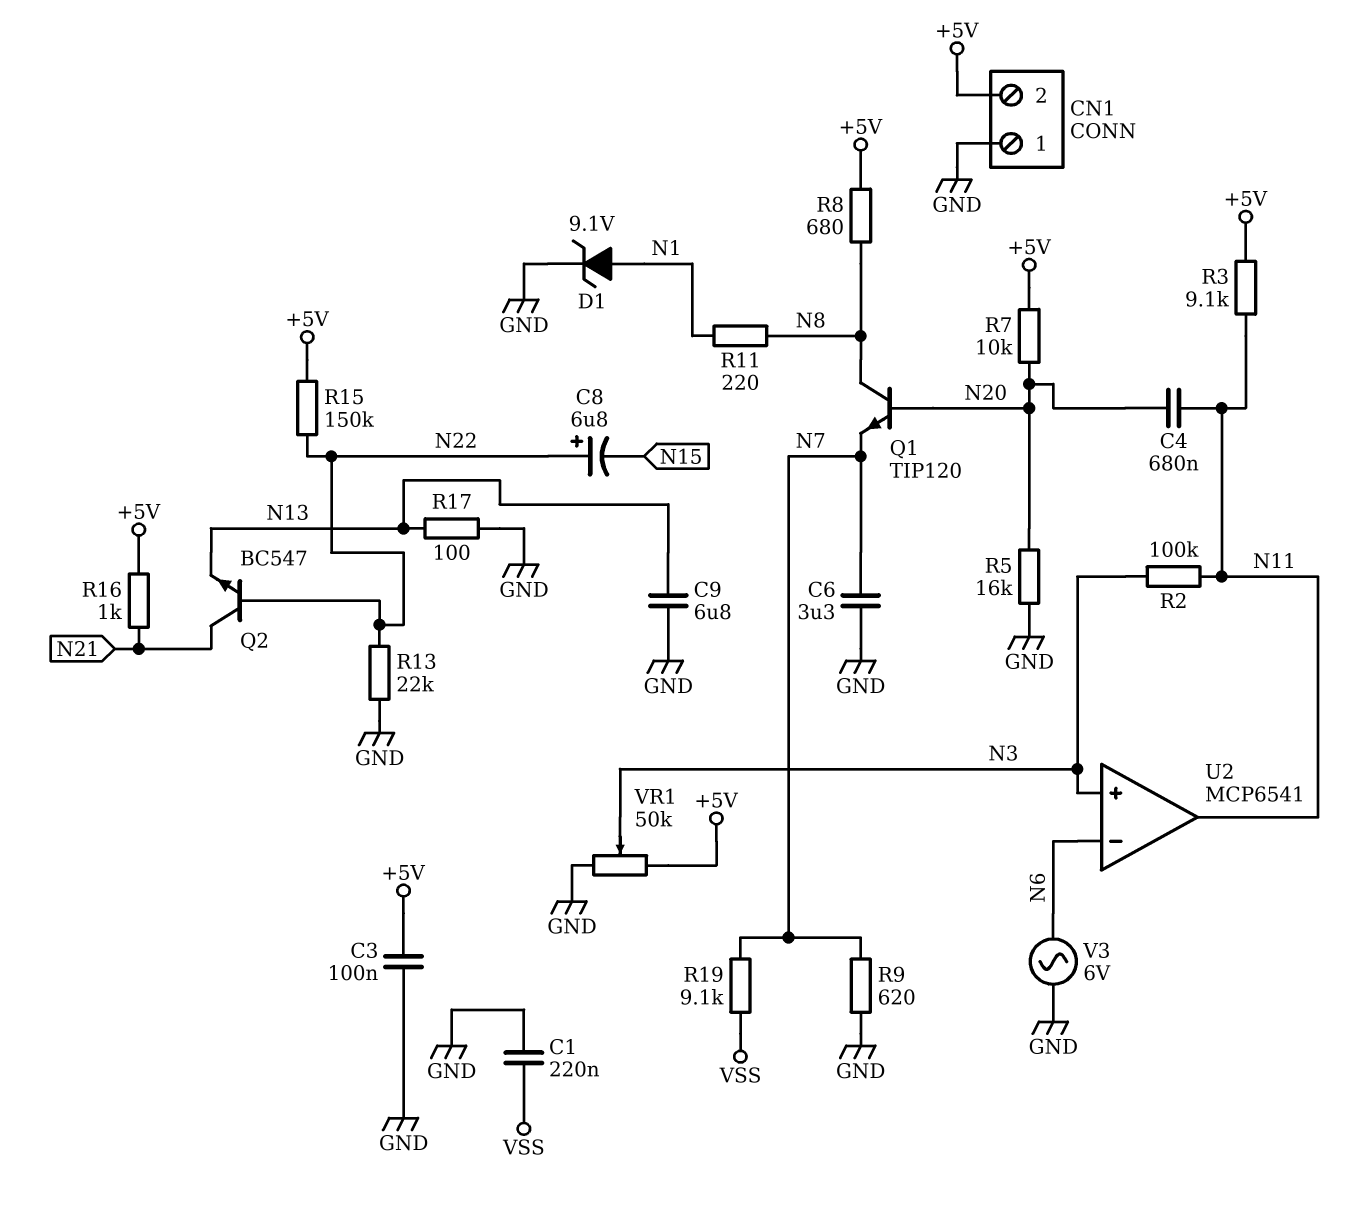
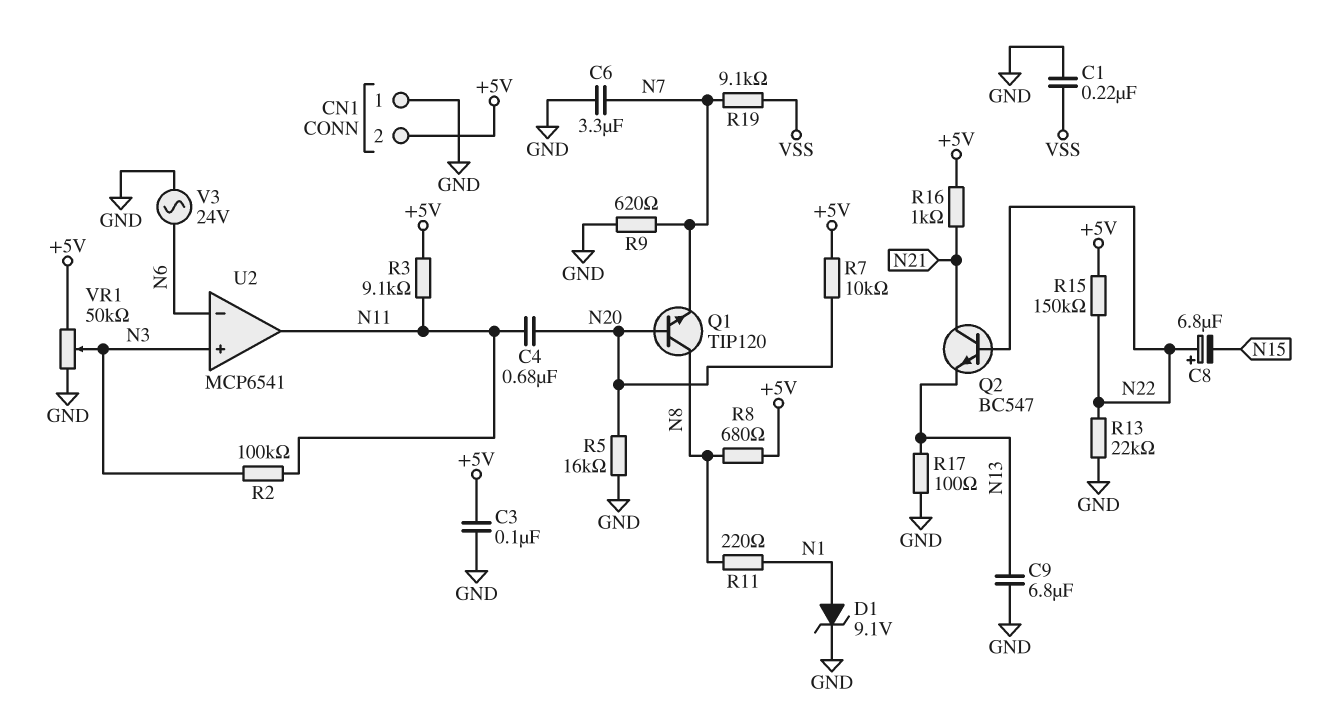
V3: AC 6V (GND, N6) -> AC 24V (GND, N6)

